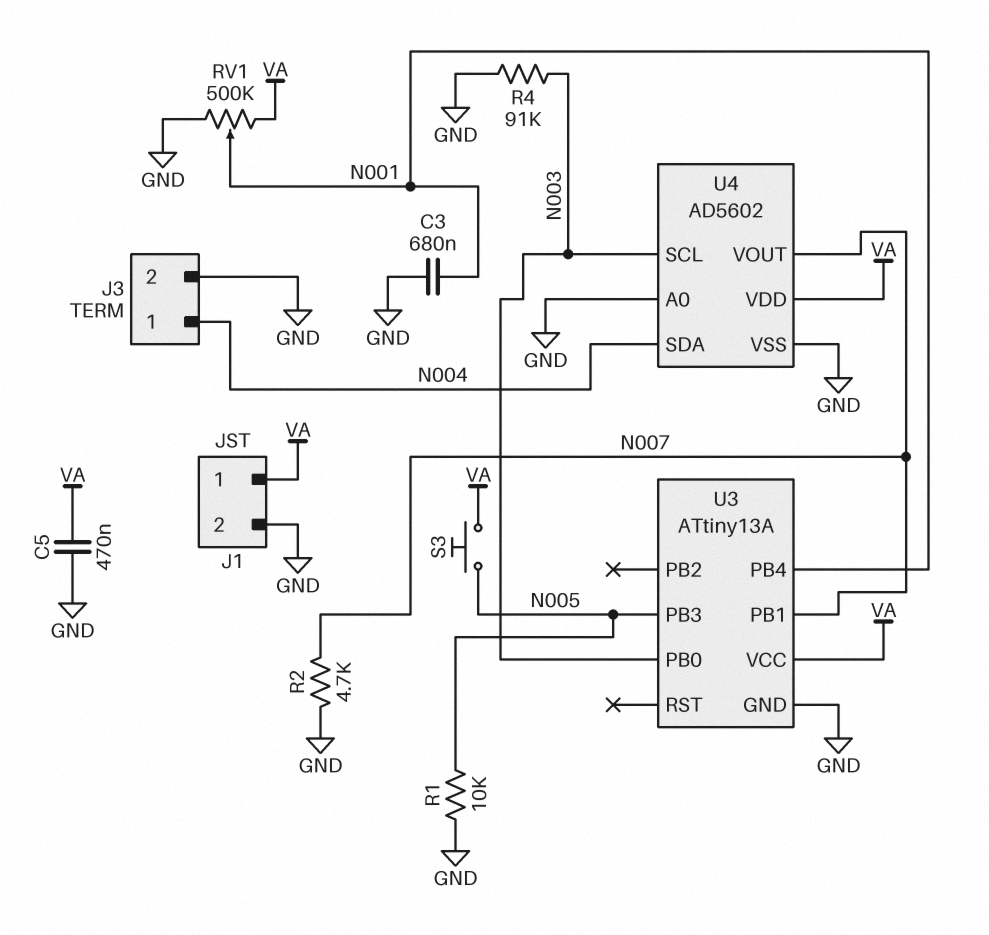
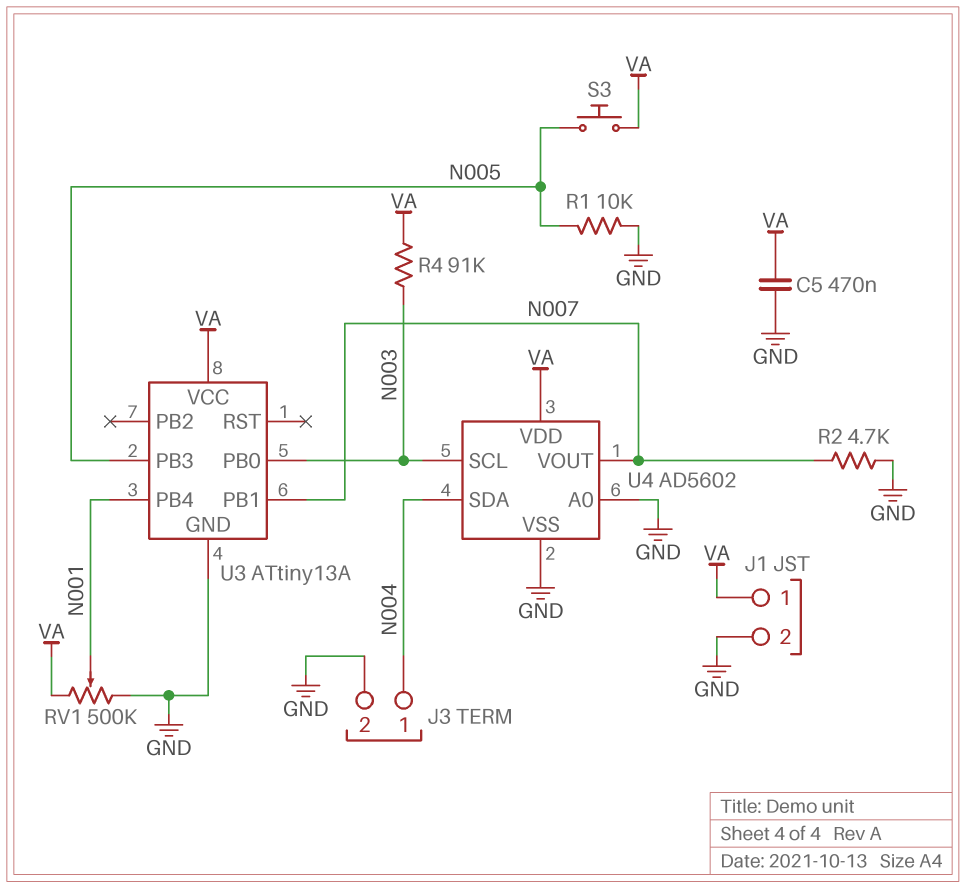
C3: 680nF (GND, N001) -> none
R4: 91k (GND, N003) -> 91k (N003, VA)

